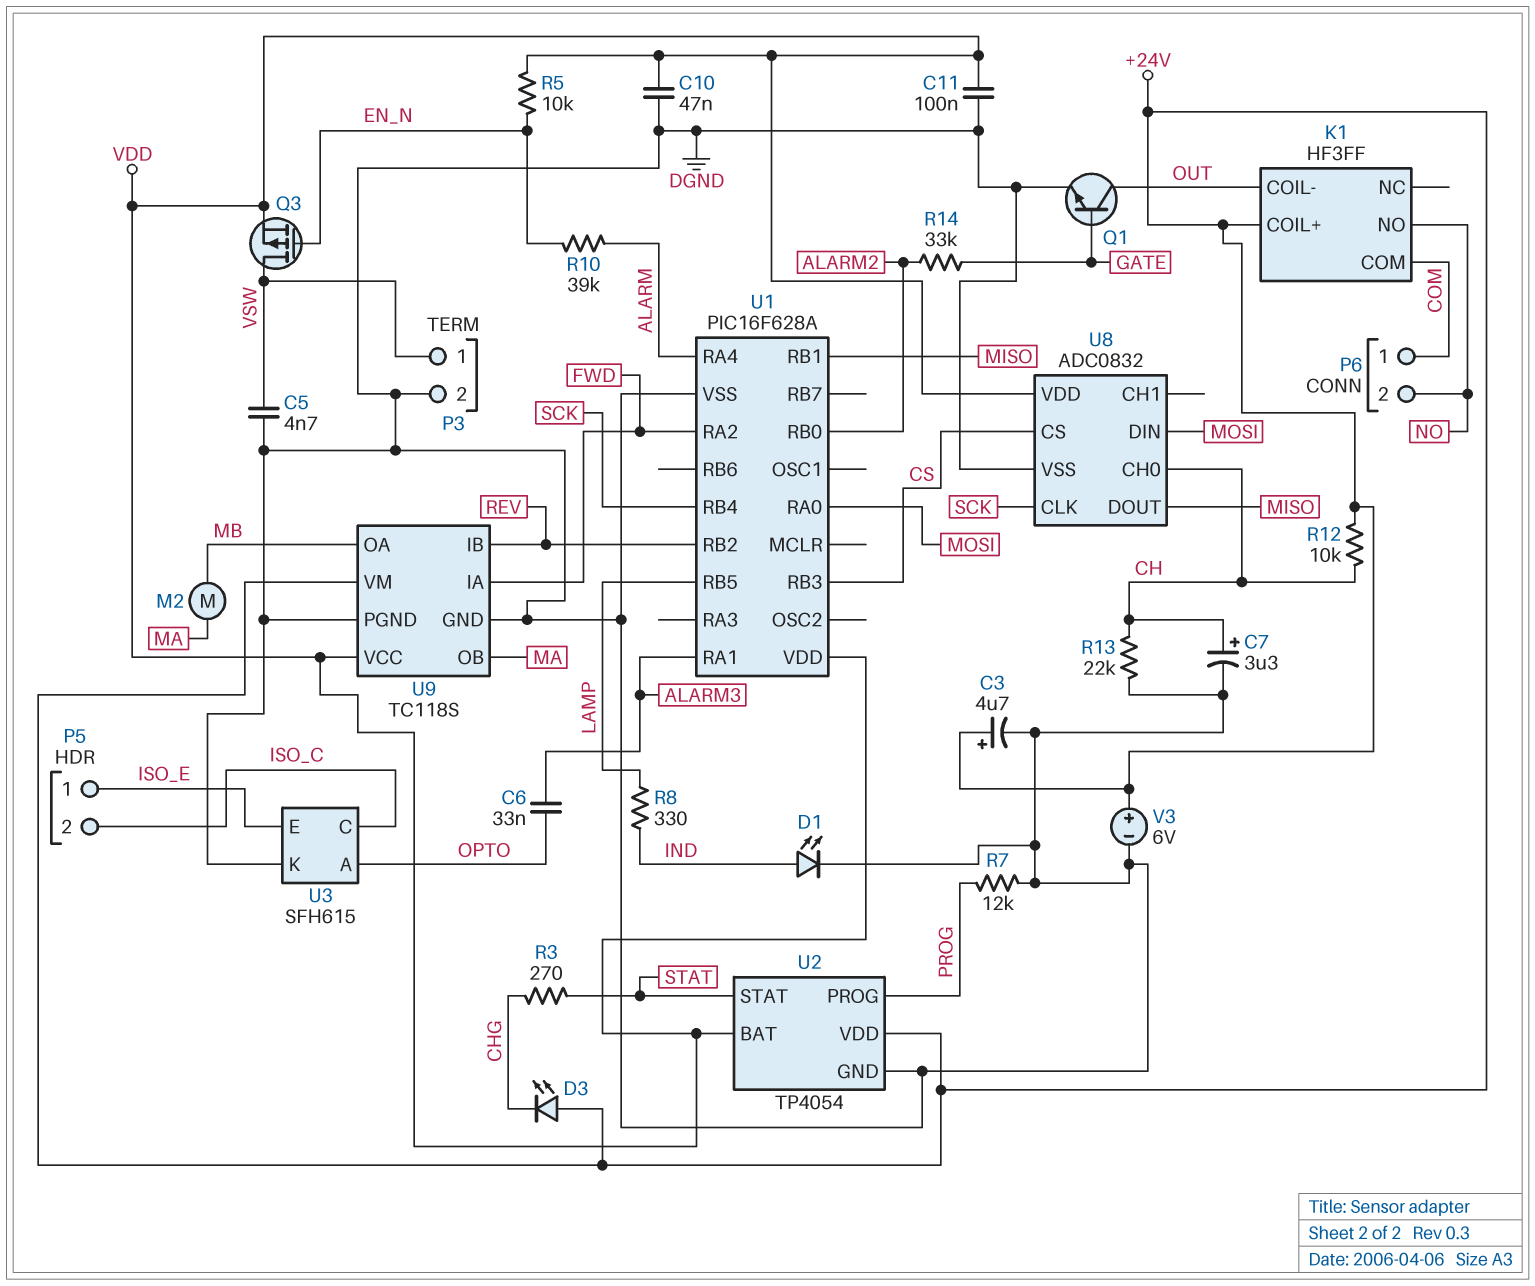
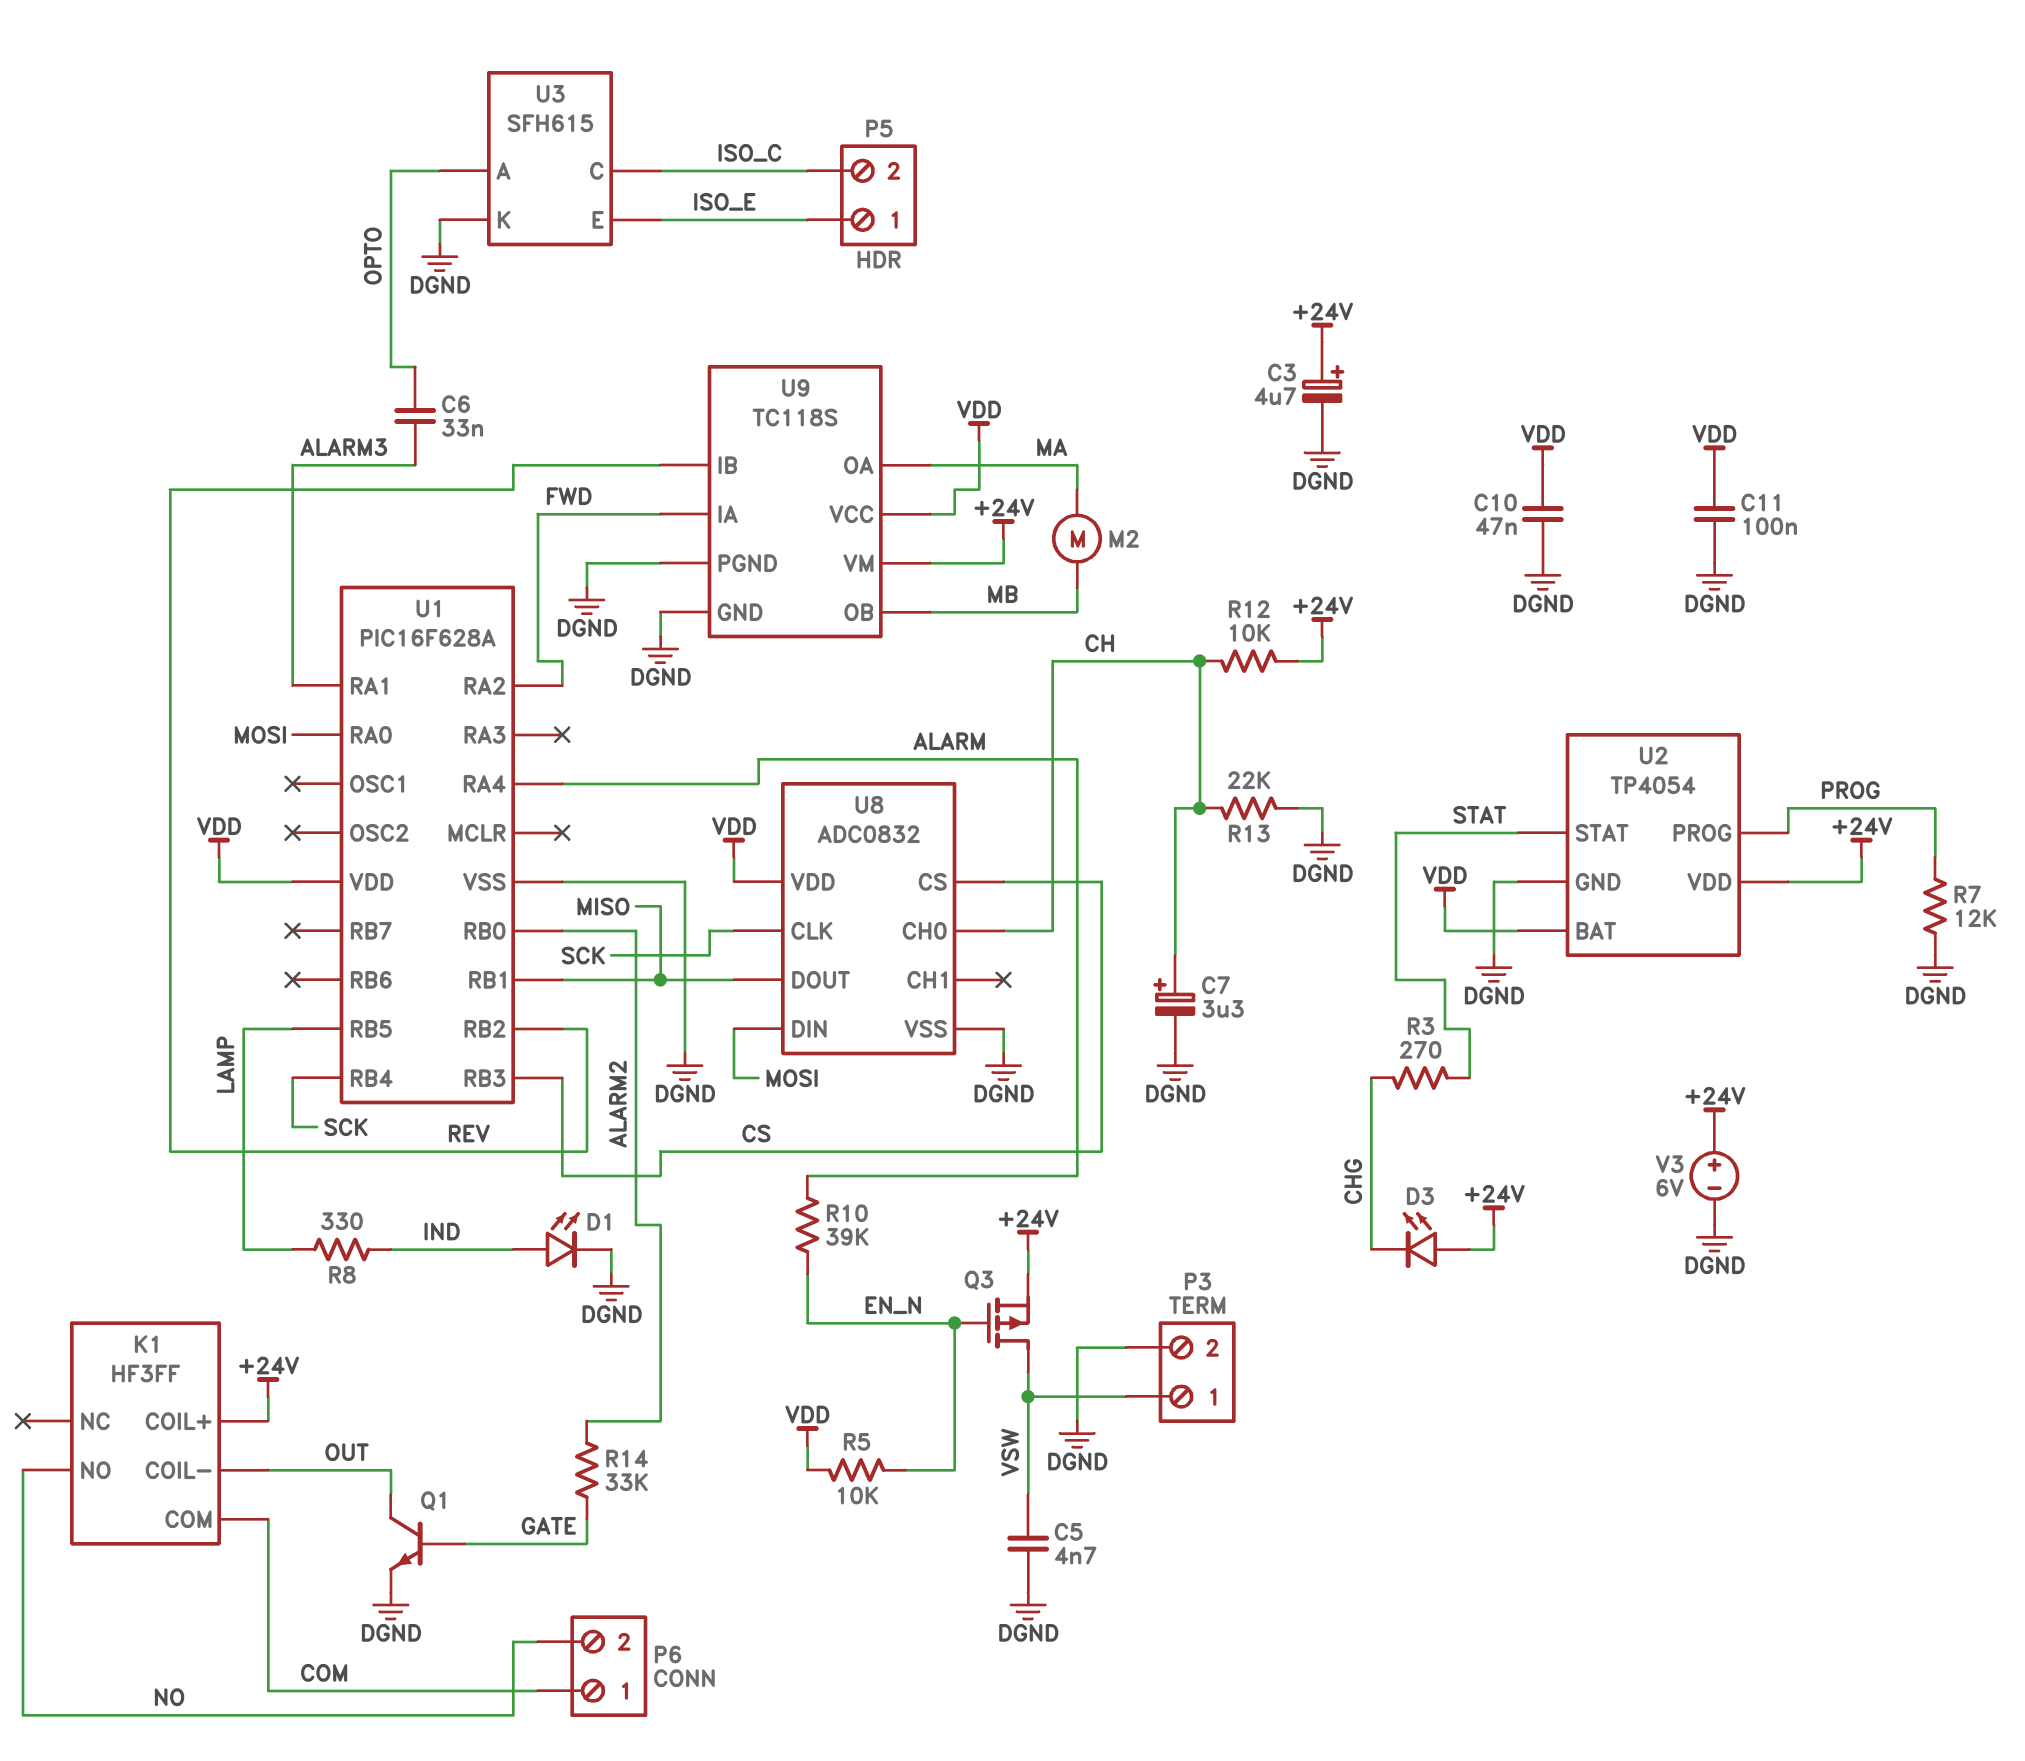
Q3: PMOS (G EN_N, D VSW, S VDD) -> PMOS (G EN_N, D VSW, S +24V)
U9 pin OA: MB -> MA
U9 pin OB: MA -> MB

